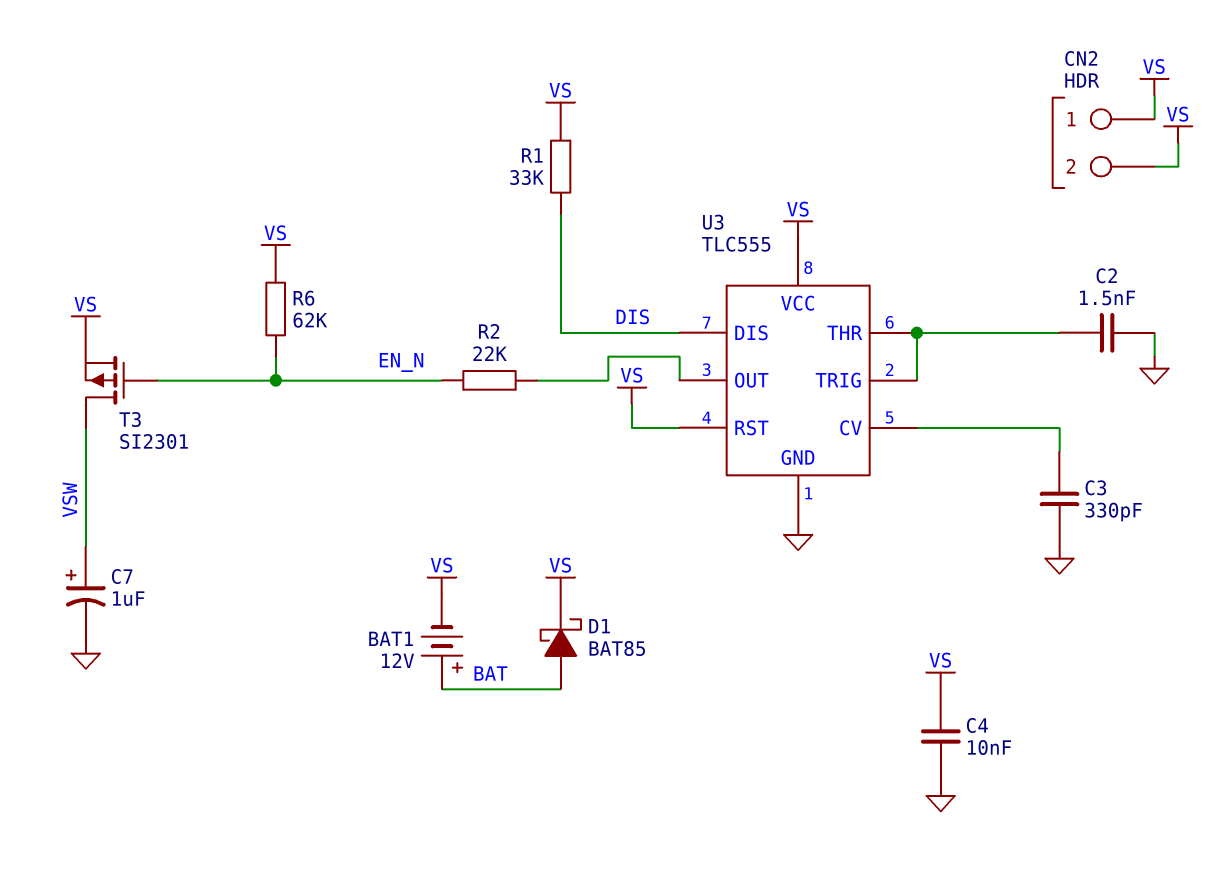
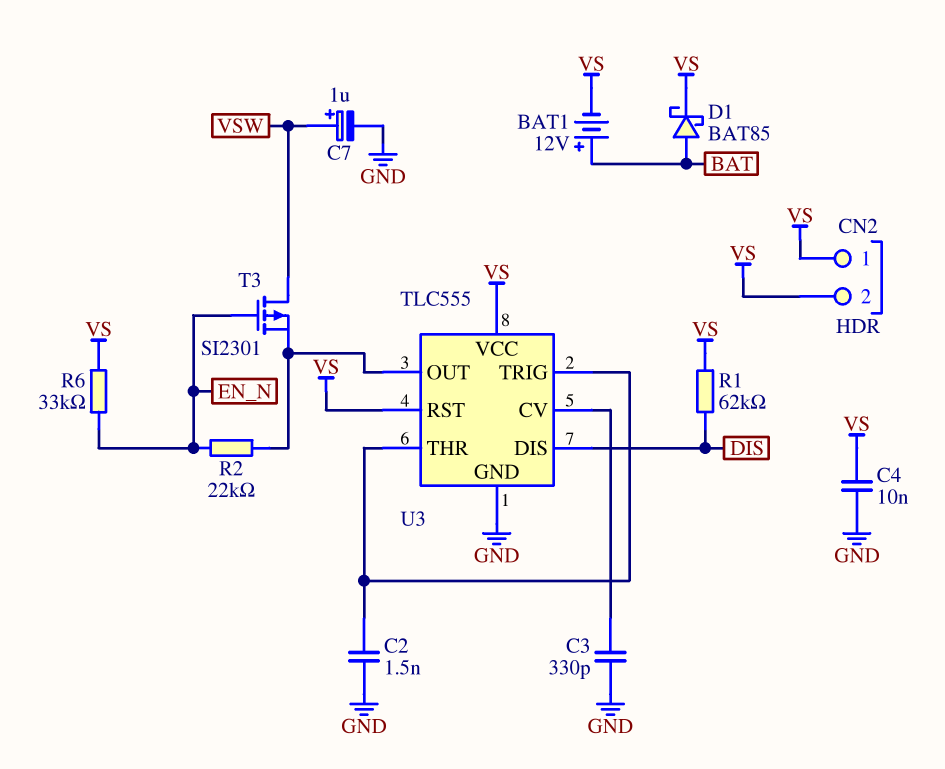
R1: 33k (DIS, VS) -> 62k (DIS, VS)
R6: 62k (EN_N, VS) -> 33k (EN_N, VS)
T3: PMOS SI2301 (G EN_N, D VSW, S VS) -> PMOS SI2301 (G EN_N, D VSW, S U3/OUT)

